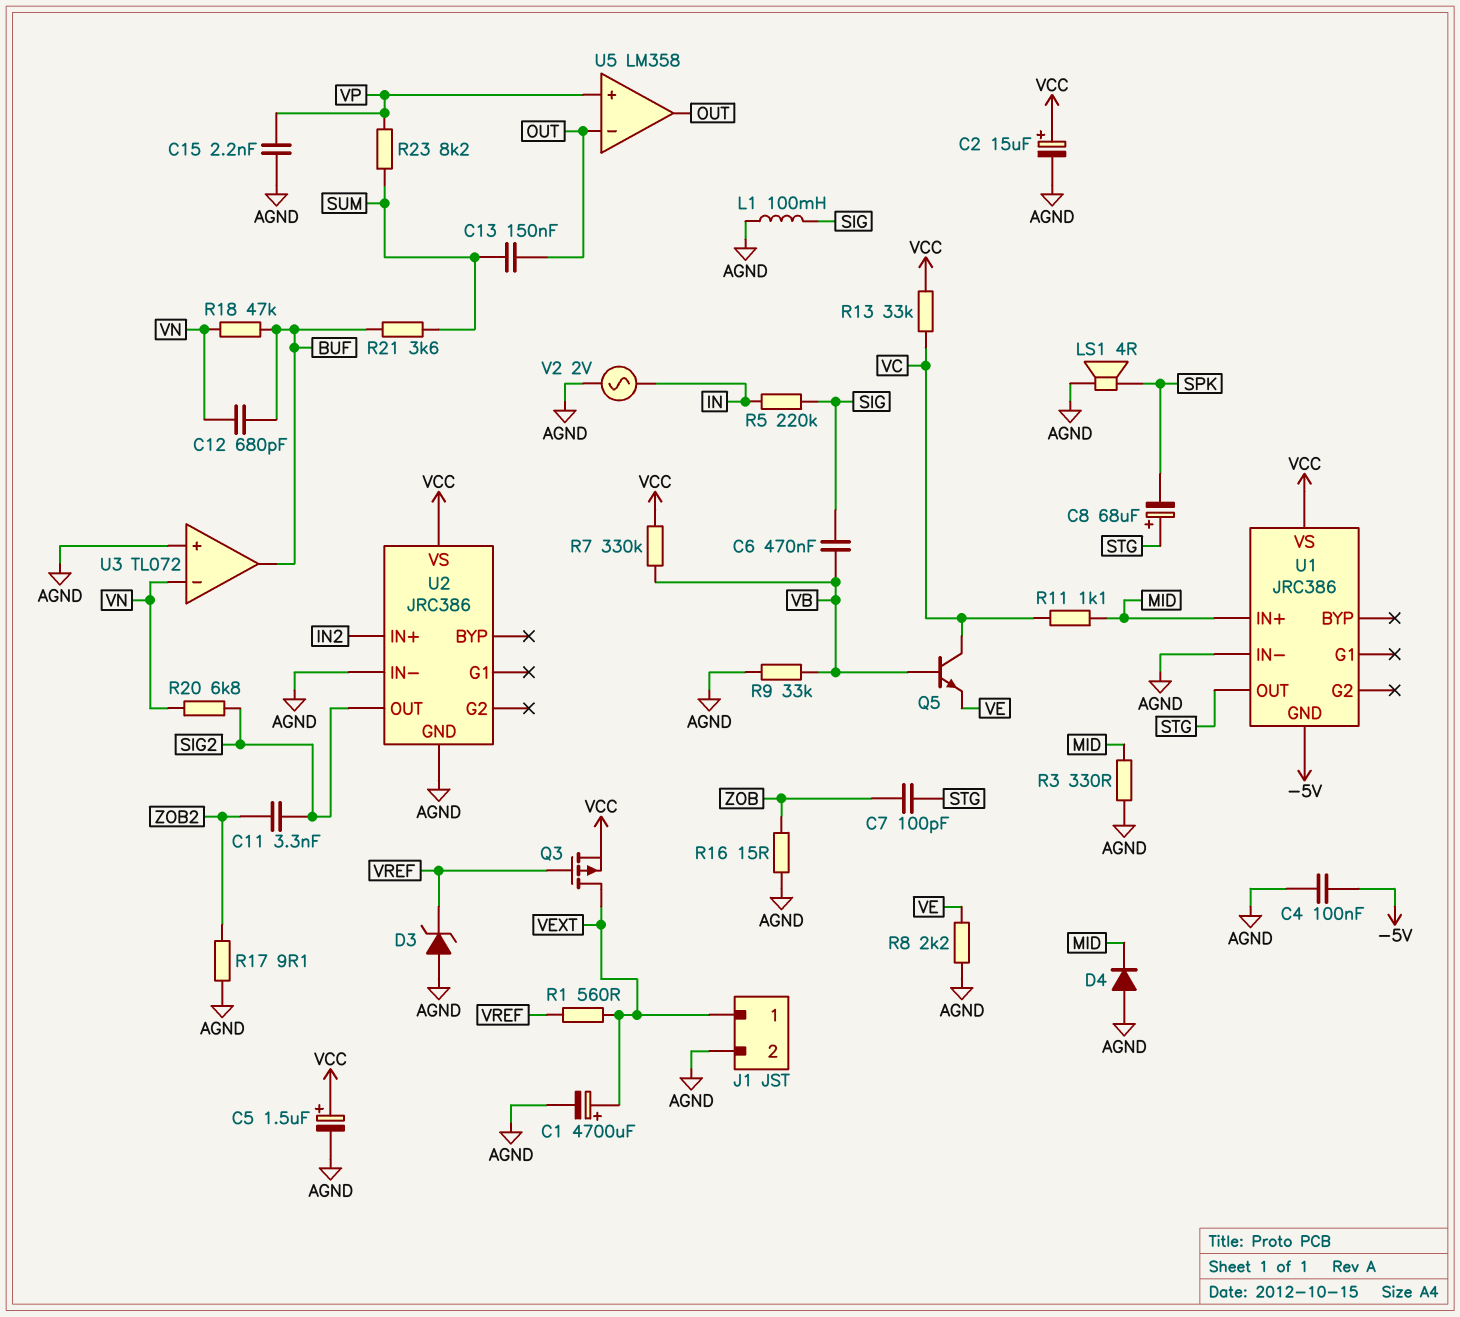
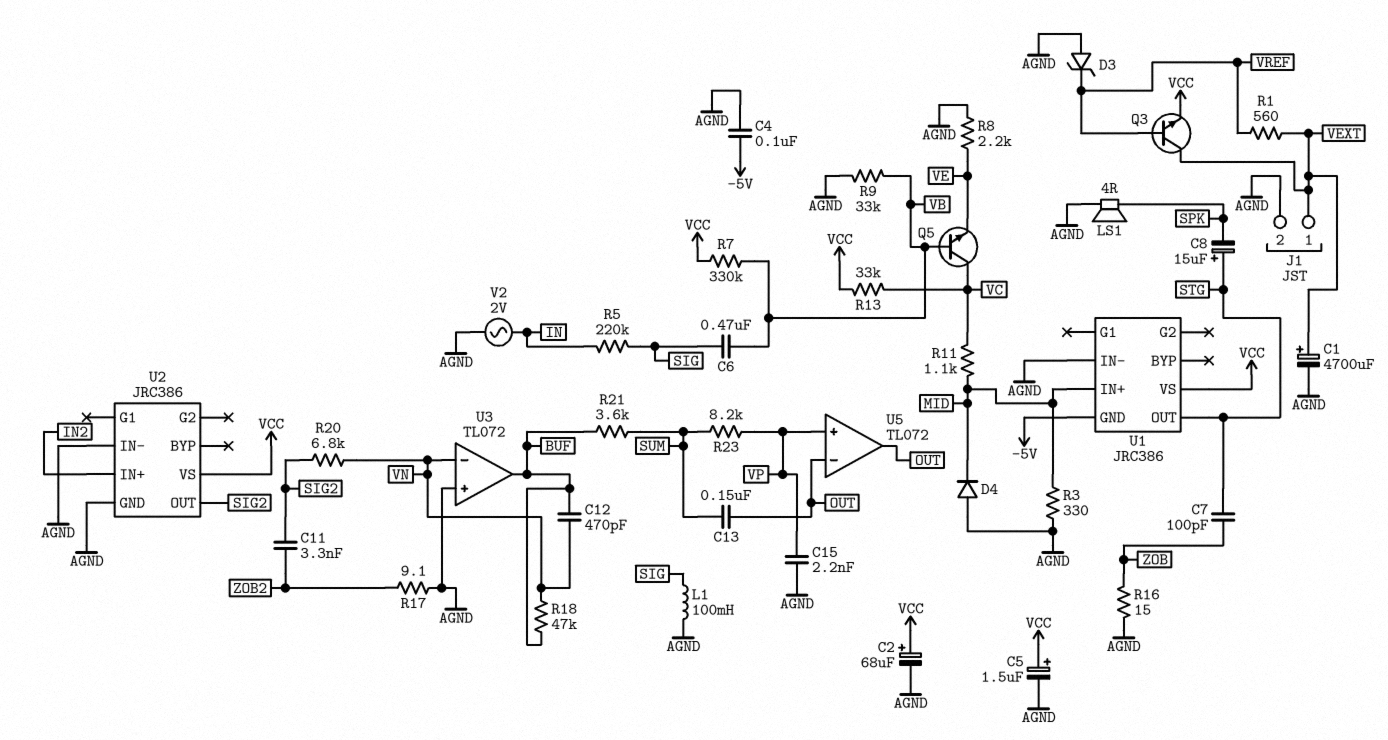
C2: 15uF (plus VCC, minus AGND) -> 68uF (plus VCC, minus AGND)
C8: 68uF (plus STG, minus SPK) -> 15uF (plus STG, minus SPK)
C12: 680pF (BUF, VN) -> 470pF (BUF, VN)
Q3: PMOS (G VREF, D VEXT, S VCC) -> NPN (B VREF, C VEXT, E VCC)
U5: LM358 -> TL072

